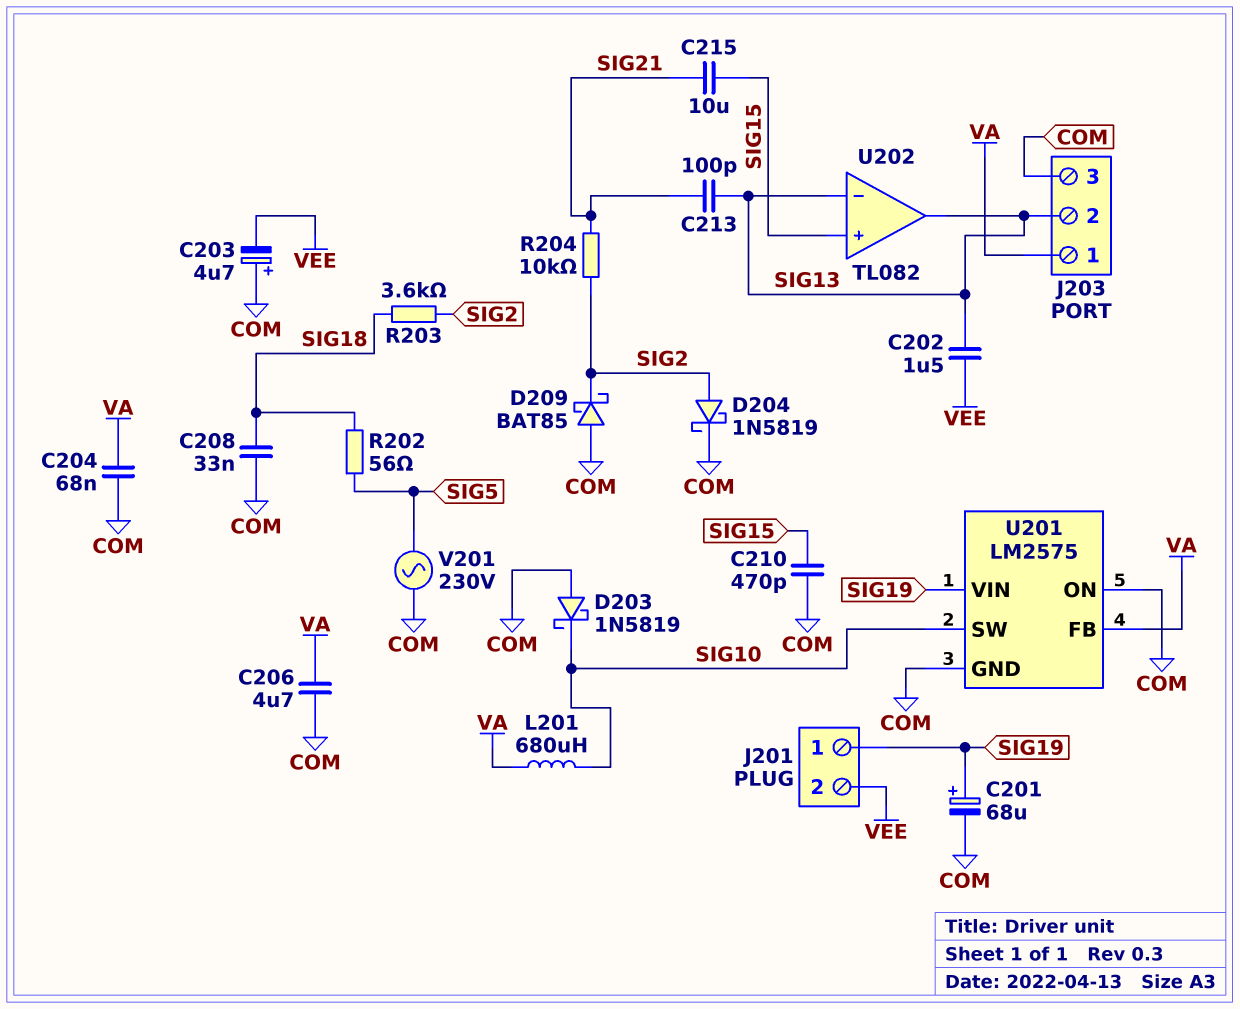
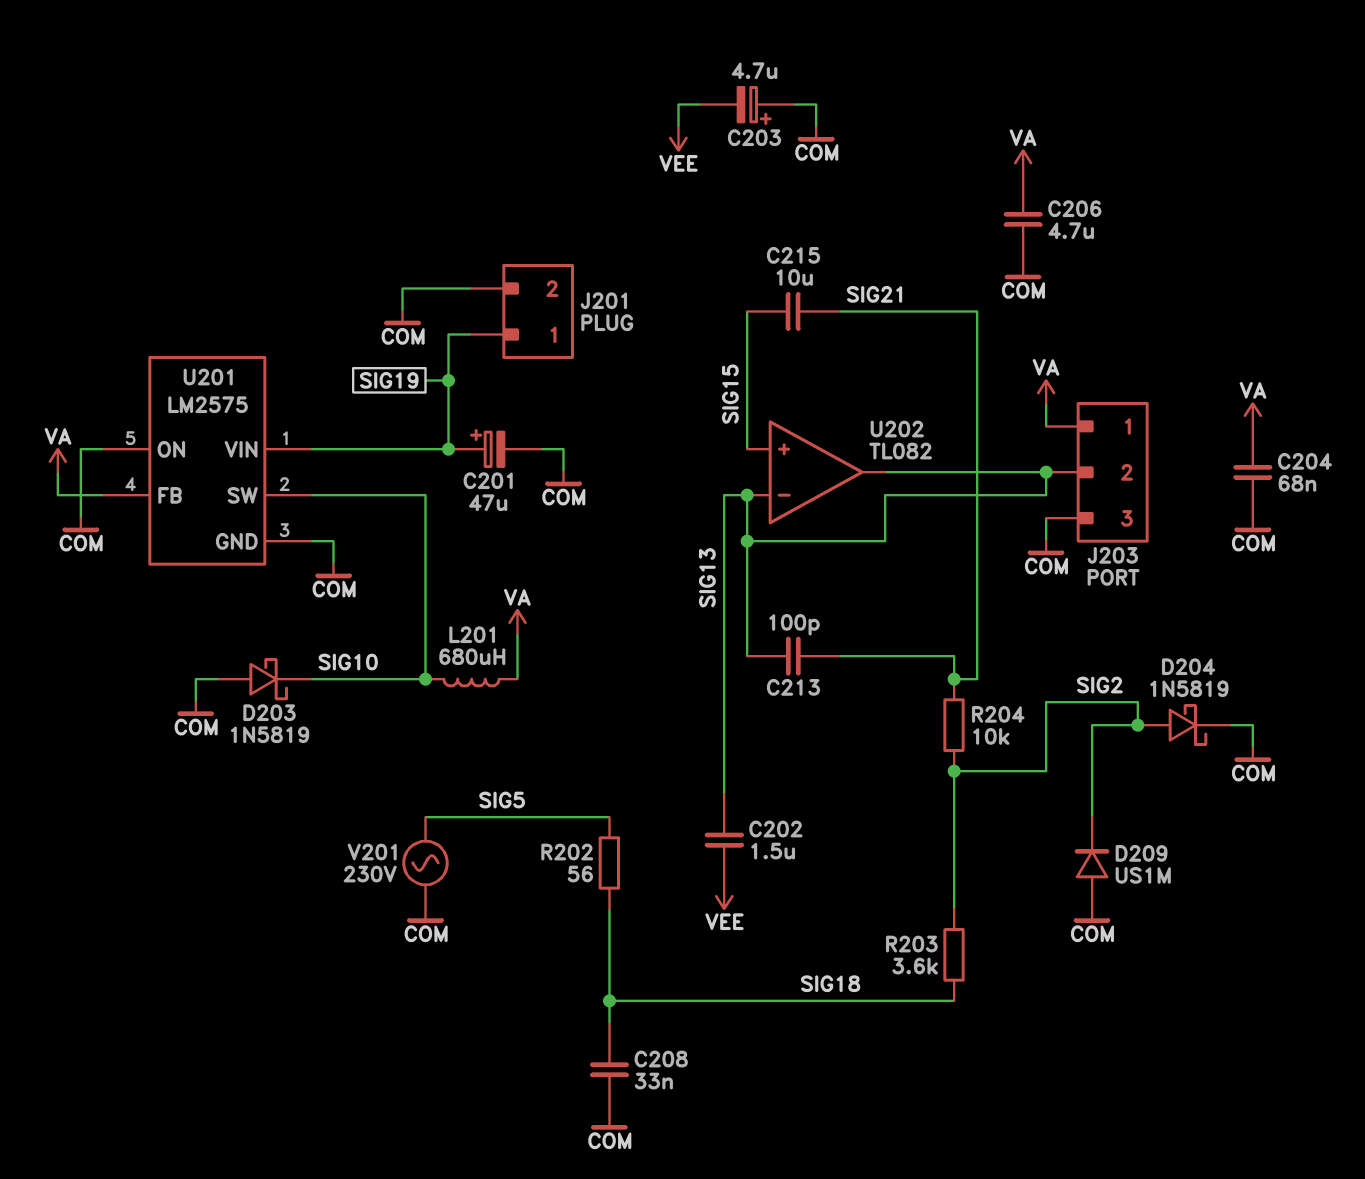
C201: 68uF (plus SIG19, minus COM) -> 47uF (plus SIG19, minus COM)
C210: 470pF (COM, SIG15) -> none
D209: schottky BAT85 (A COM, K SIG2) -> diode US1M (A COM, K SIG2)
J201 pin 2: VEE -> COM

